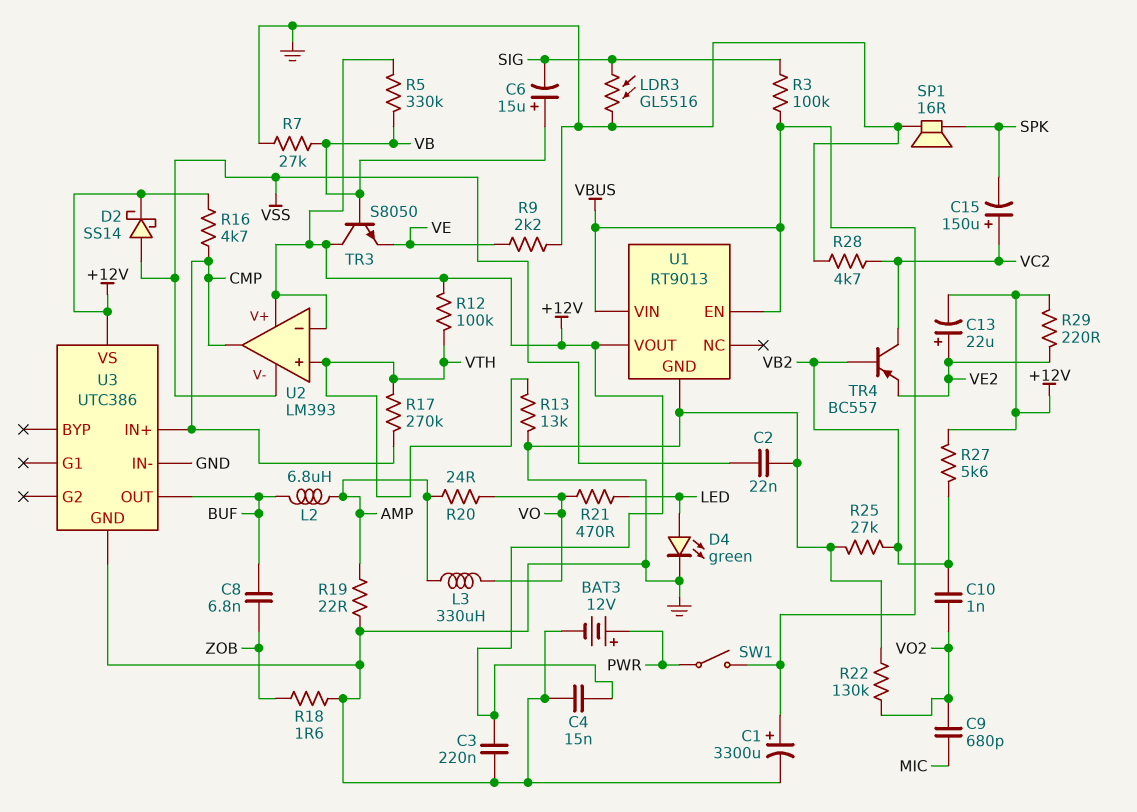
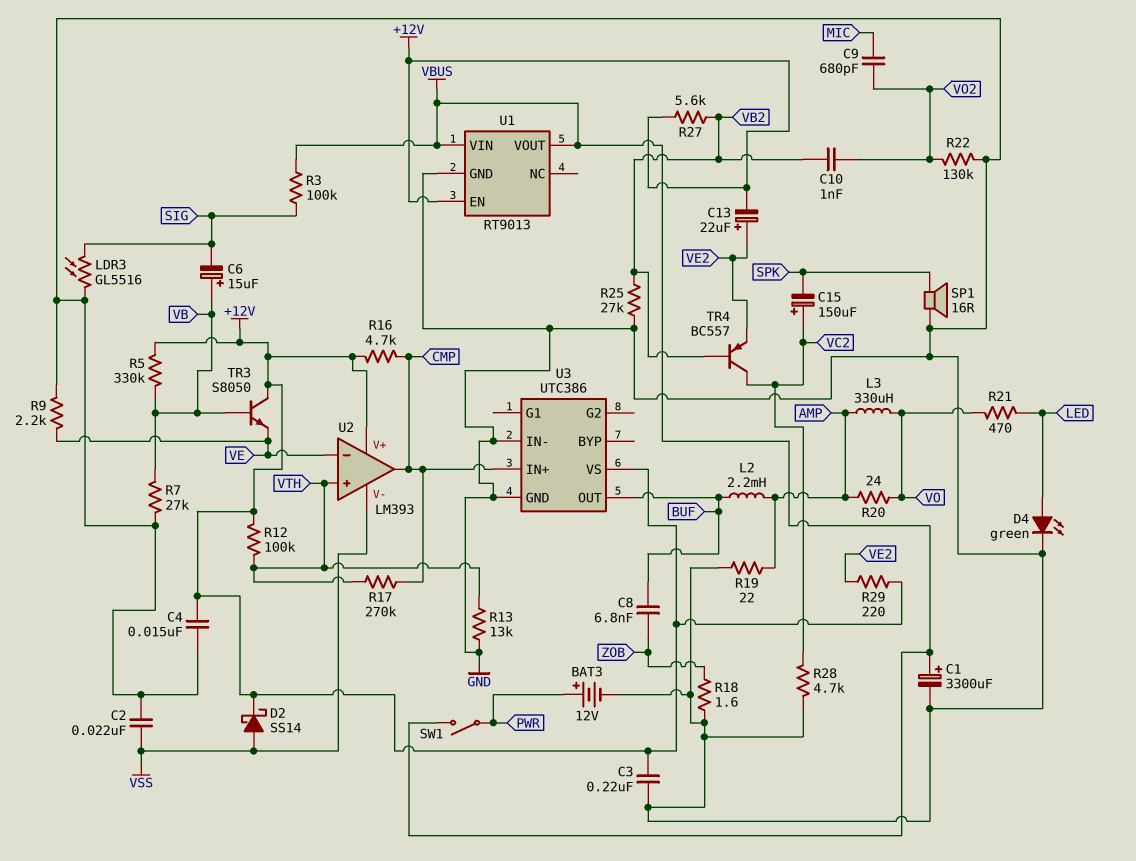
L2: 6.8uH (AMP, BUF) -> 2.2mH (AMP, BUF)
U1 pin EN: VBUS -> +12V
U1 pin VOUT: +12V -> VBUS
U2 pin in-: +12V -> VE

